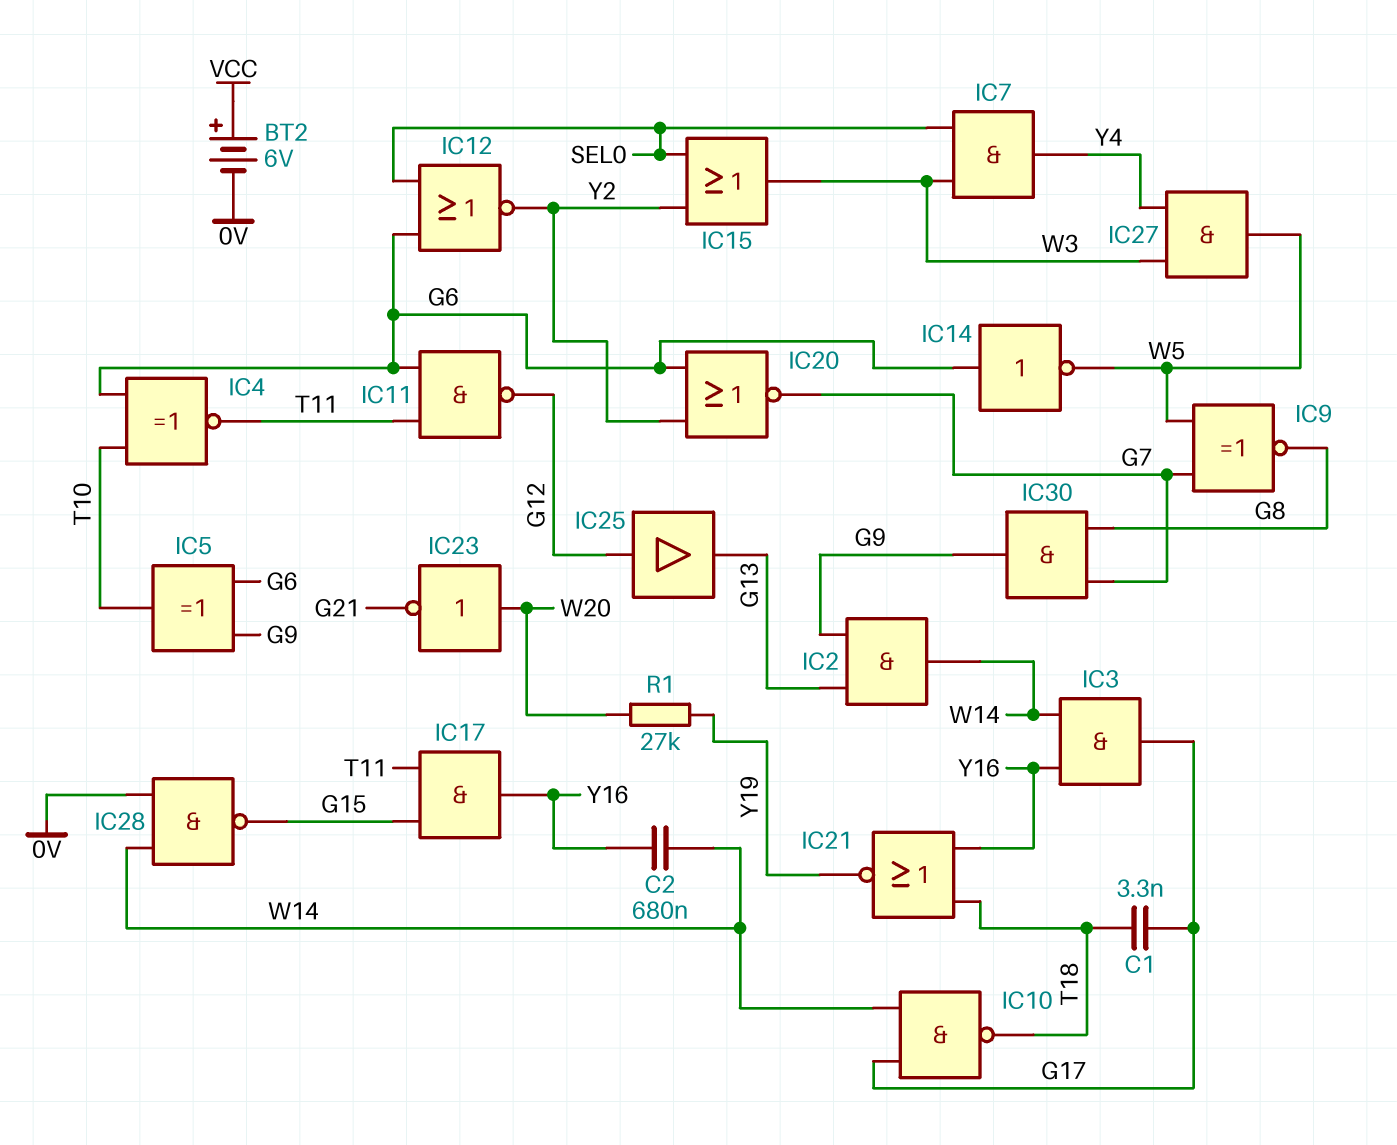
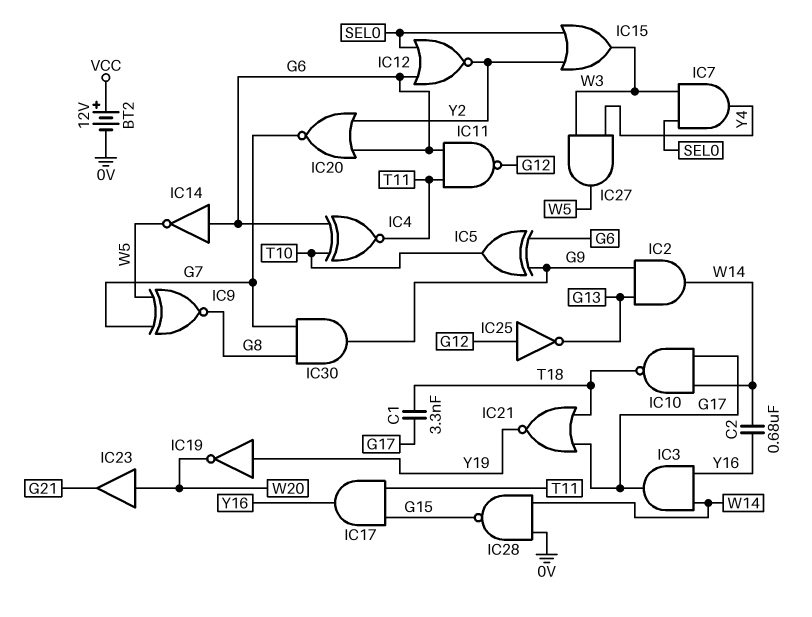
BT2: 6V (plus VCC, minus 0V) -> 12V (plus VCC, minus 0V)
IC19: none -> NOT (in Y19, out W20)
IC21: NOR (in T18, in Y16, out Y19) -> NOR (in G17, in T18, out Y19)
IC23: NOT (in W20, out G21) -> buffer (in W20, out G21)
IC25: buffer (in G12, out G13) -> NOT (in G12, out G13)
R1: 27k (W20, Y19) -> none

